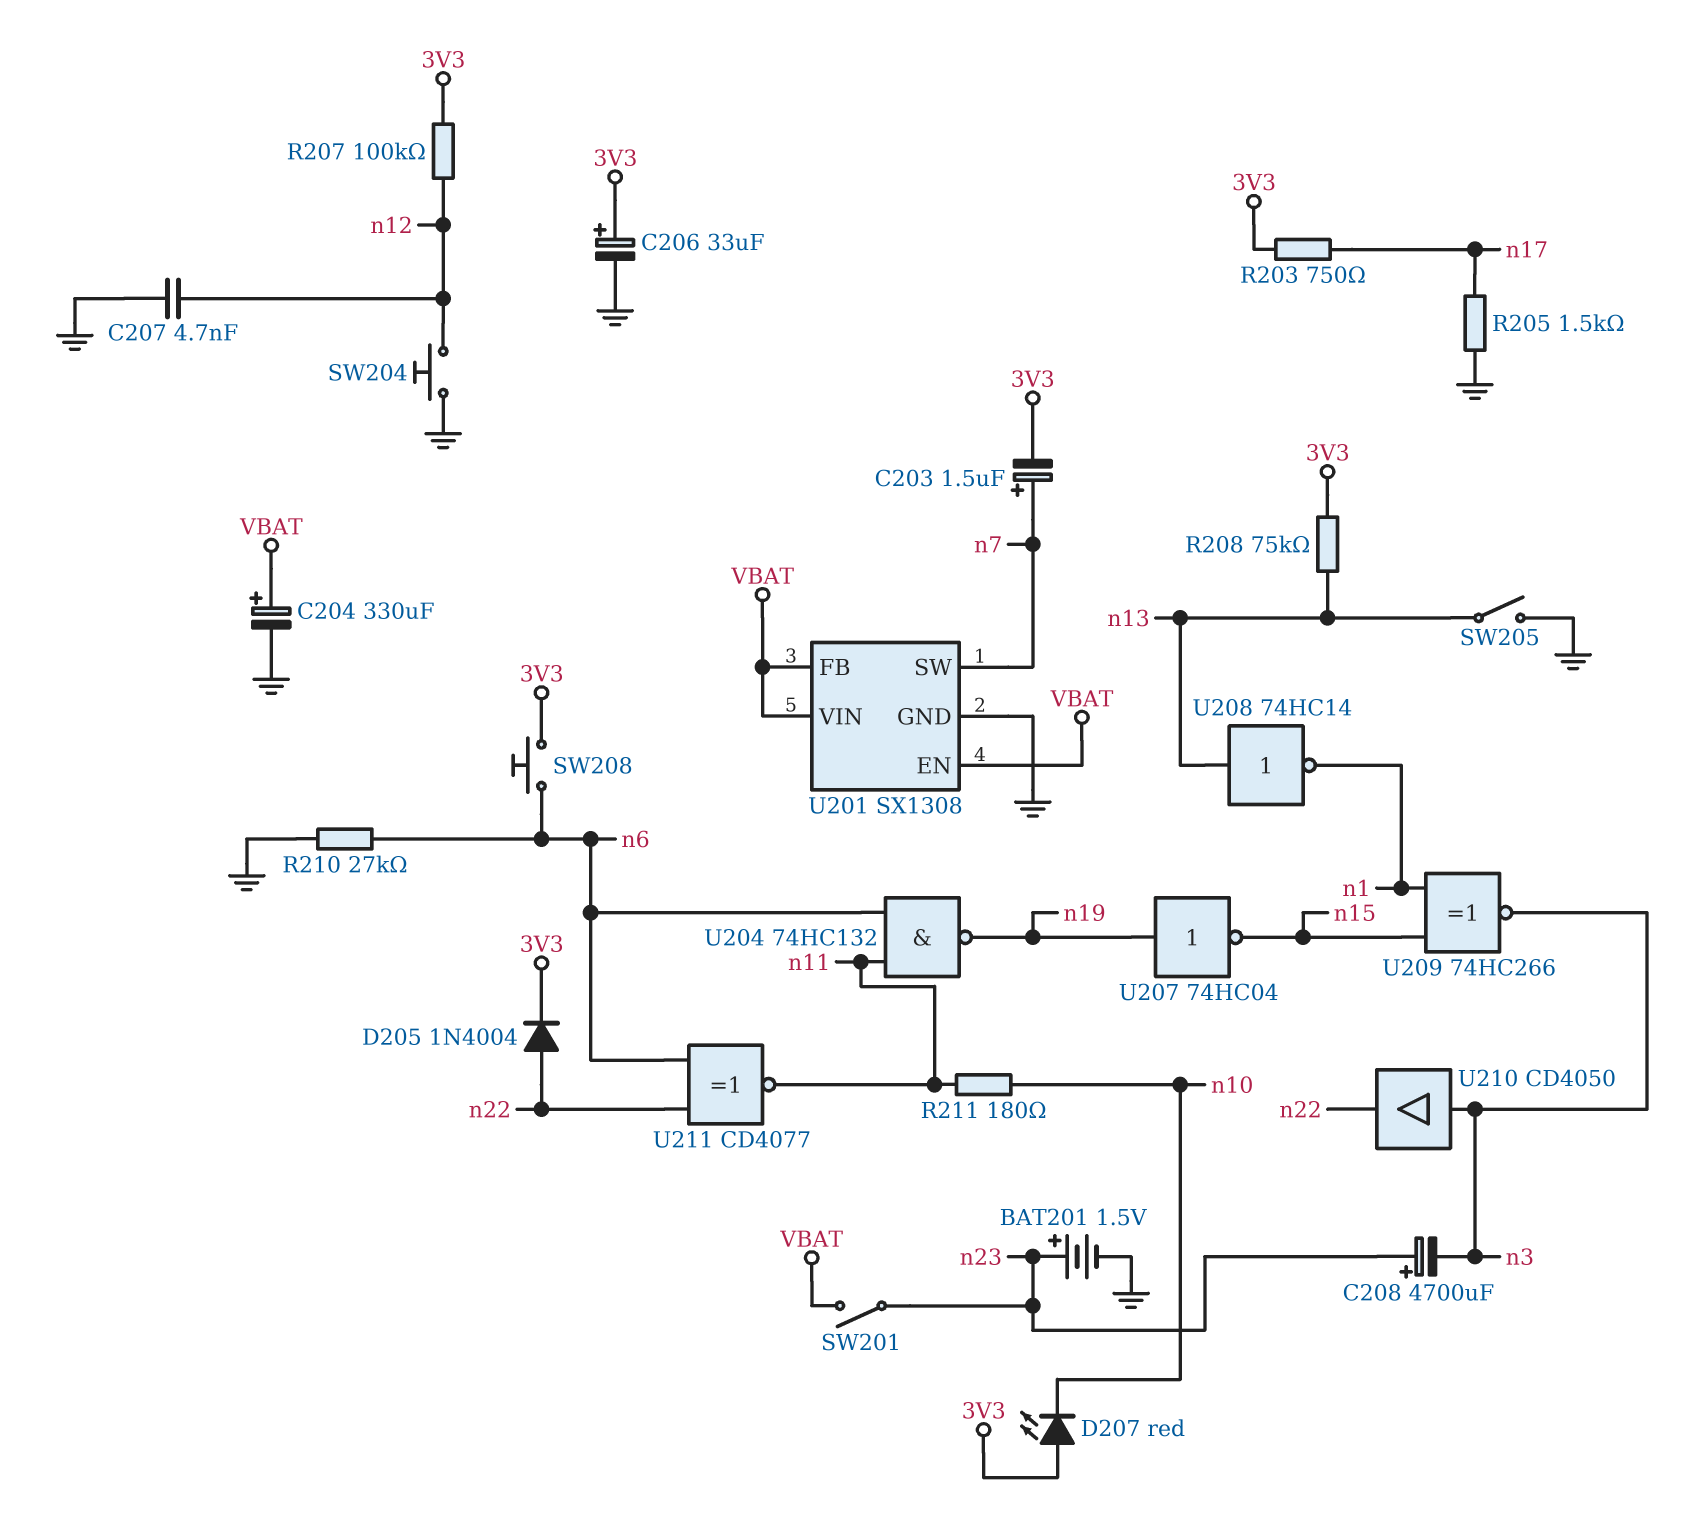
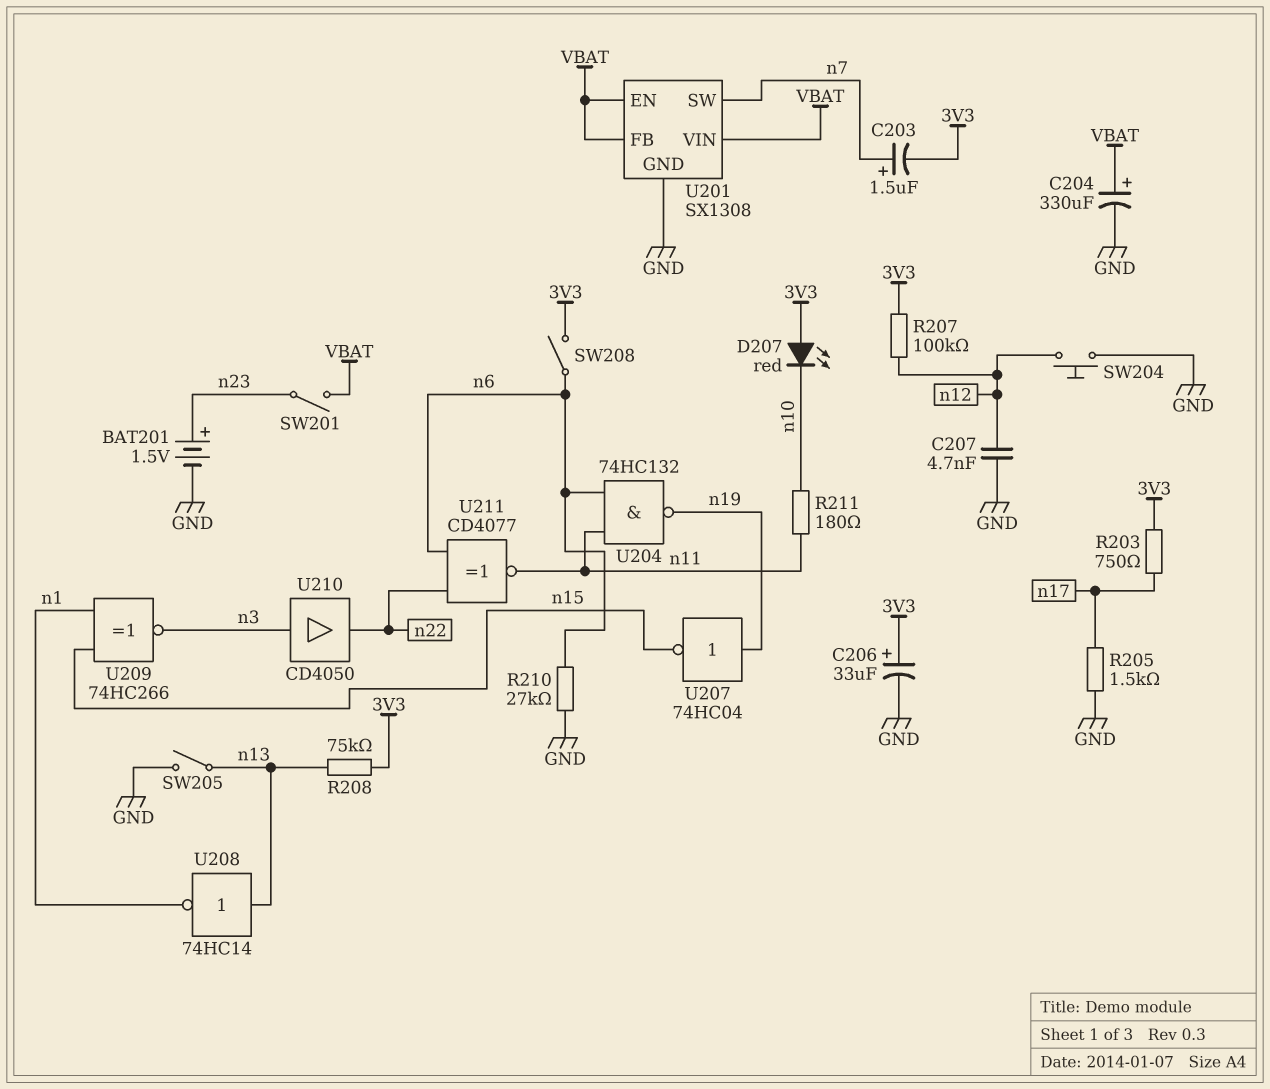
C208: 4700uF (plus n23, minus n3) -> none
D205: diode 1N4004 (A n22, K 3V3) -> none
SW208: button (3V3, n6) -> switch (3V3, n6)

